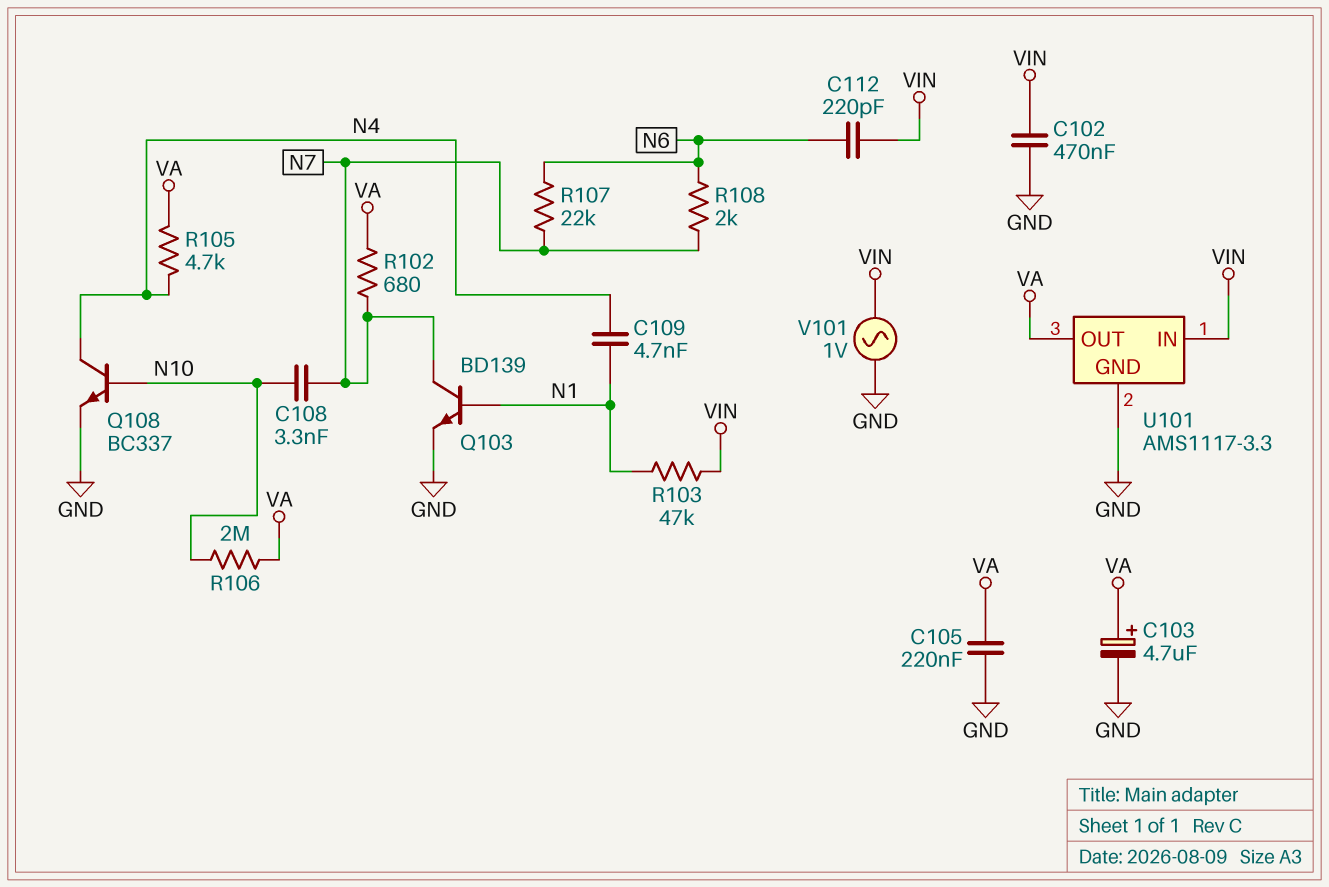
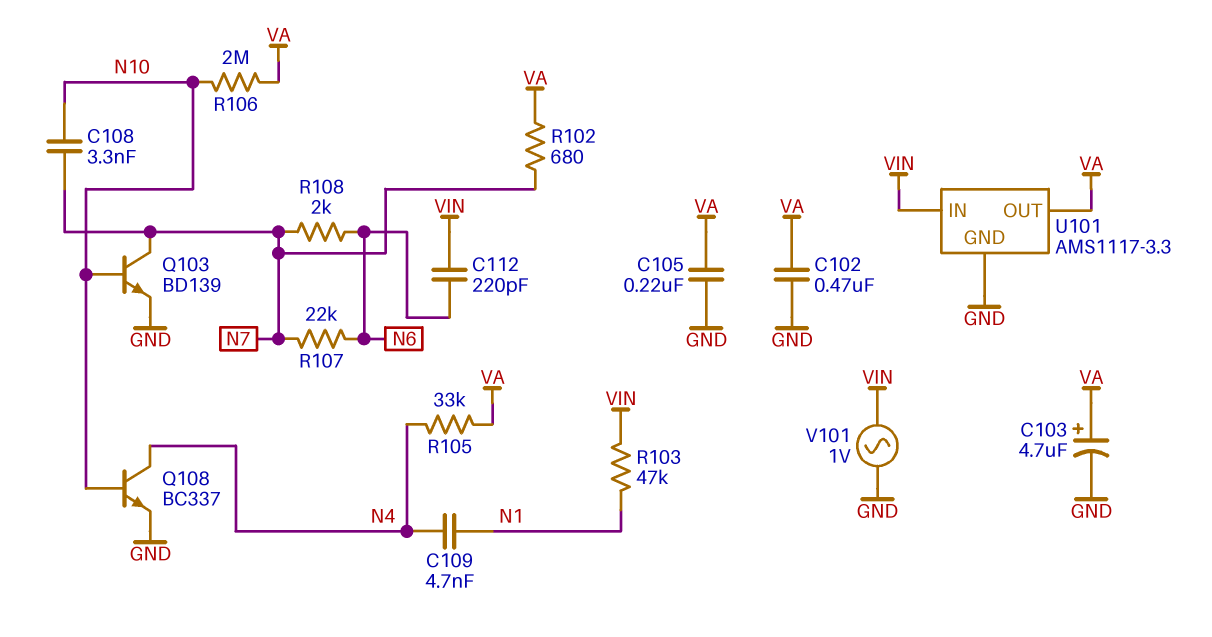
C102: 470nF (GND, VIN) -> 470nF (GND, VA)
Q103: NPN BD139 (B N1, C N7, E GND) -> NPN BD139 (B N10, C N7, E GND)
R105: 4.7k (N4, VA) -> 33k (N4, VA)

